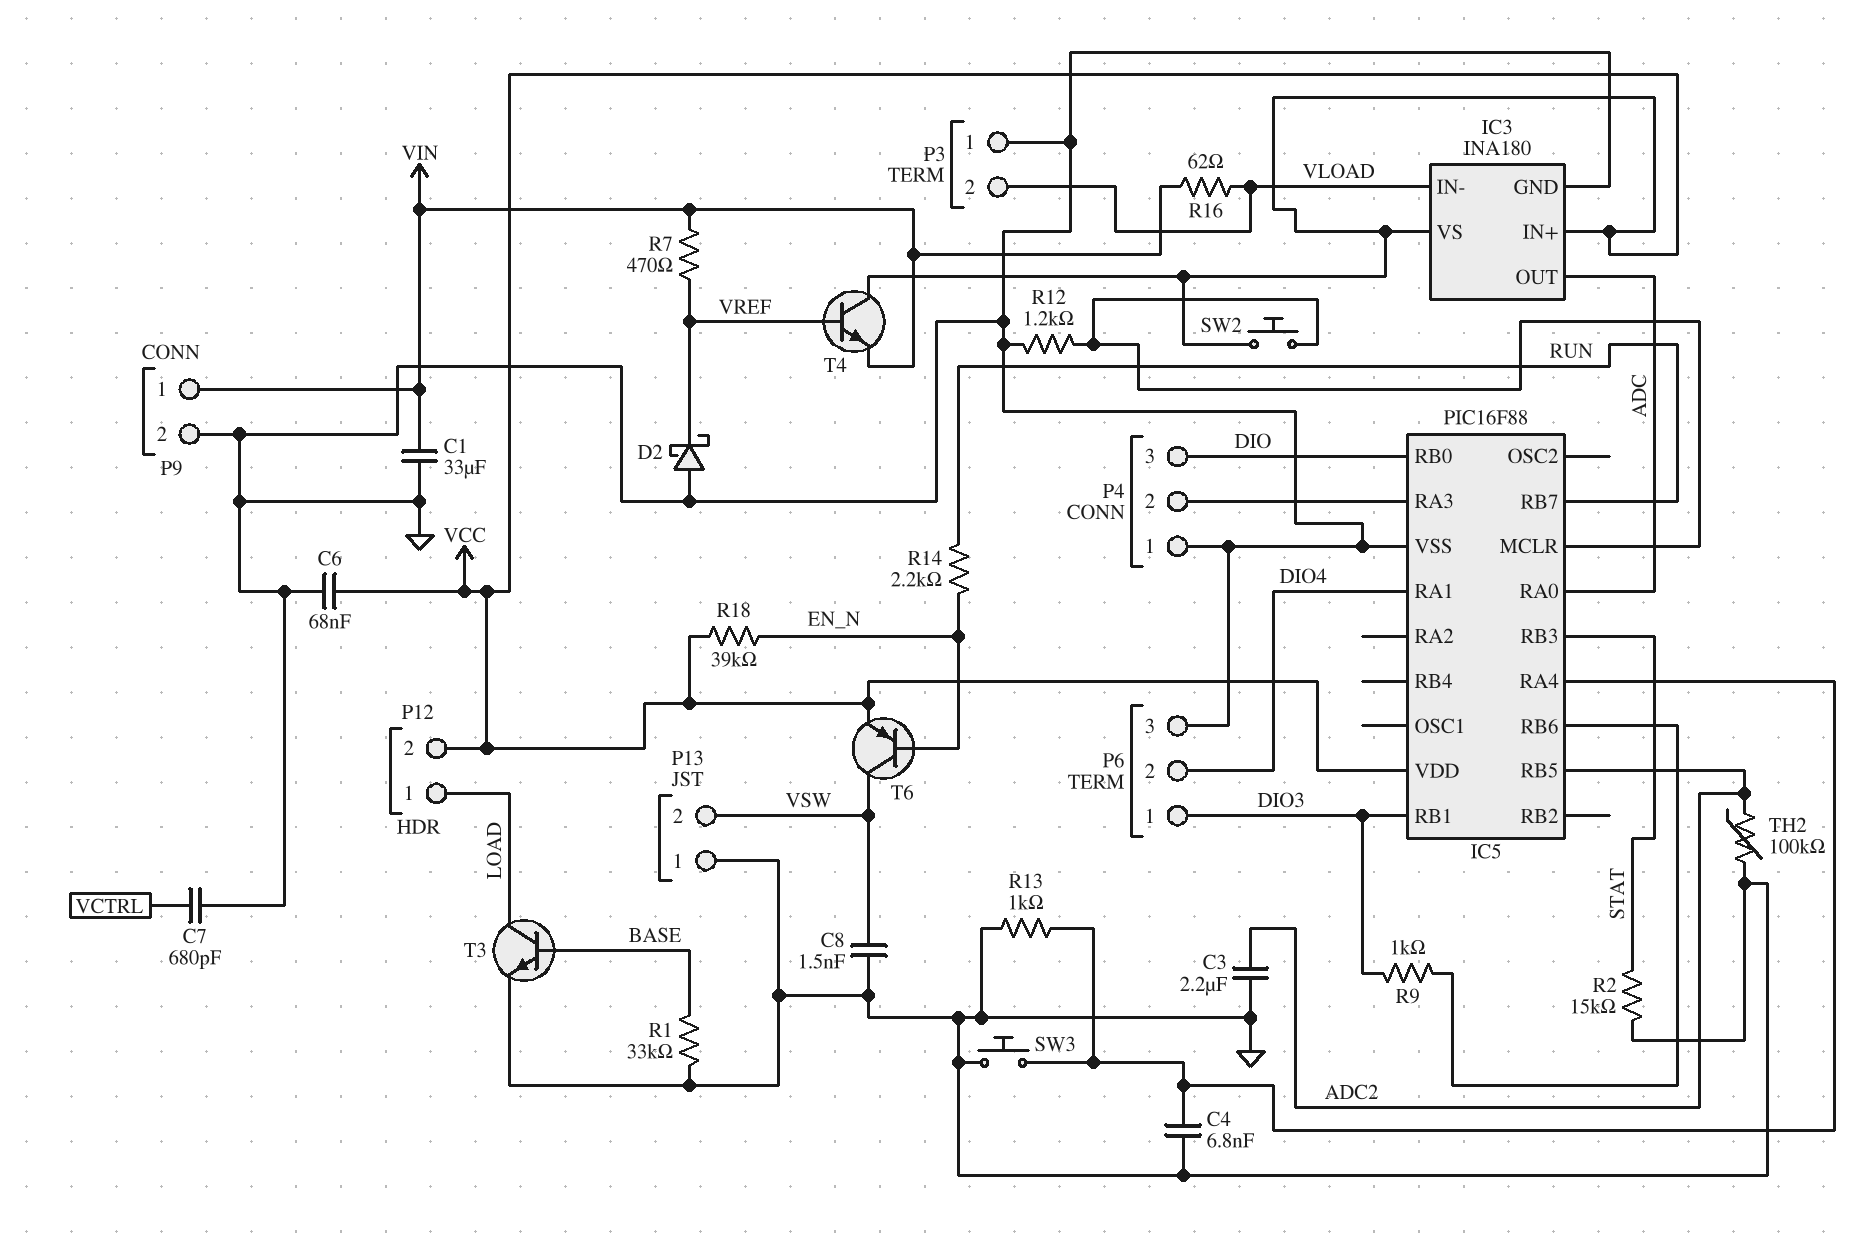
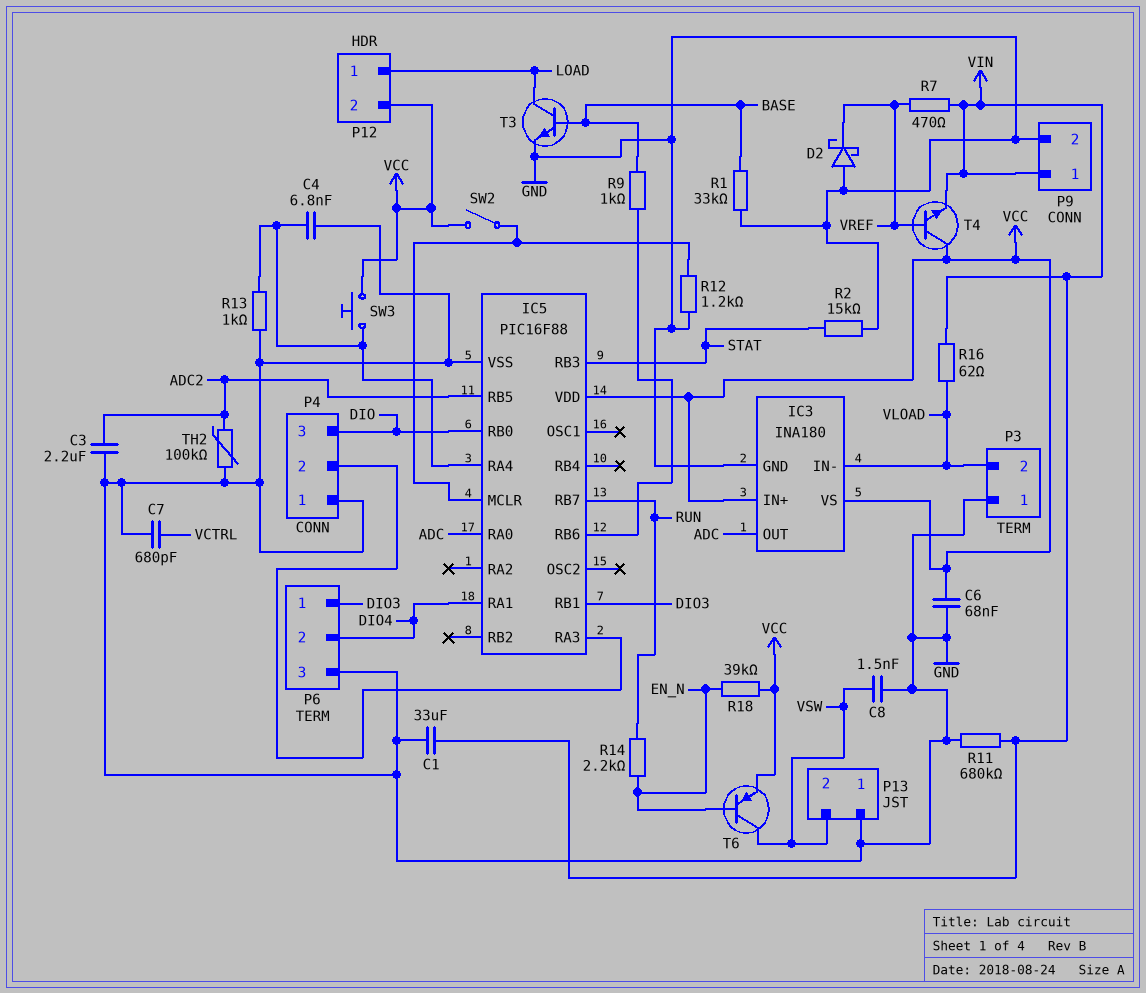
R9: 1k (DIO3, IC5/RB6) -> 1k (BASE, IC5/RB6)
R11: none -> 680k (GND, VIN)
SW2: button (IC5/MCLR, VCC) -> switch (IC5/MCLR, VCC)
SW3: button (GND, IC5/RA4) -> button (IC5/RA4, VCC)

